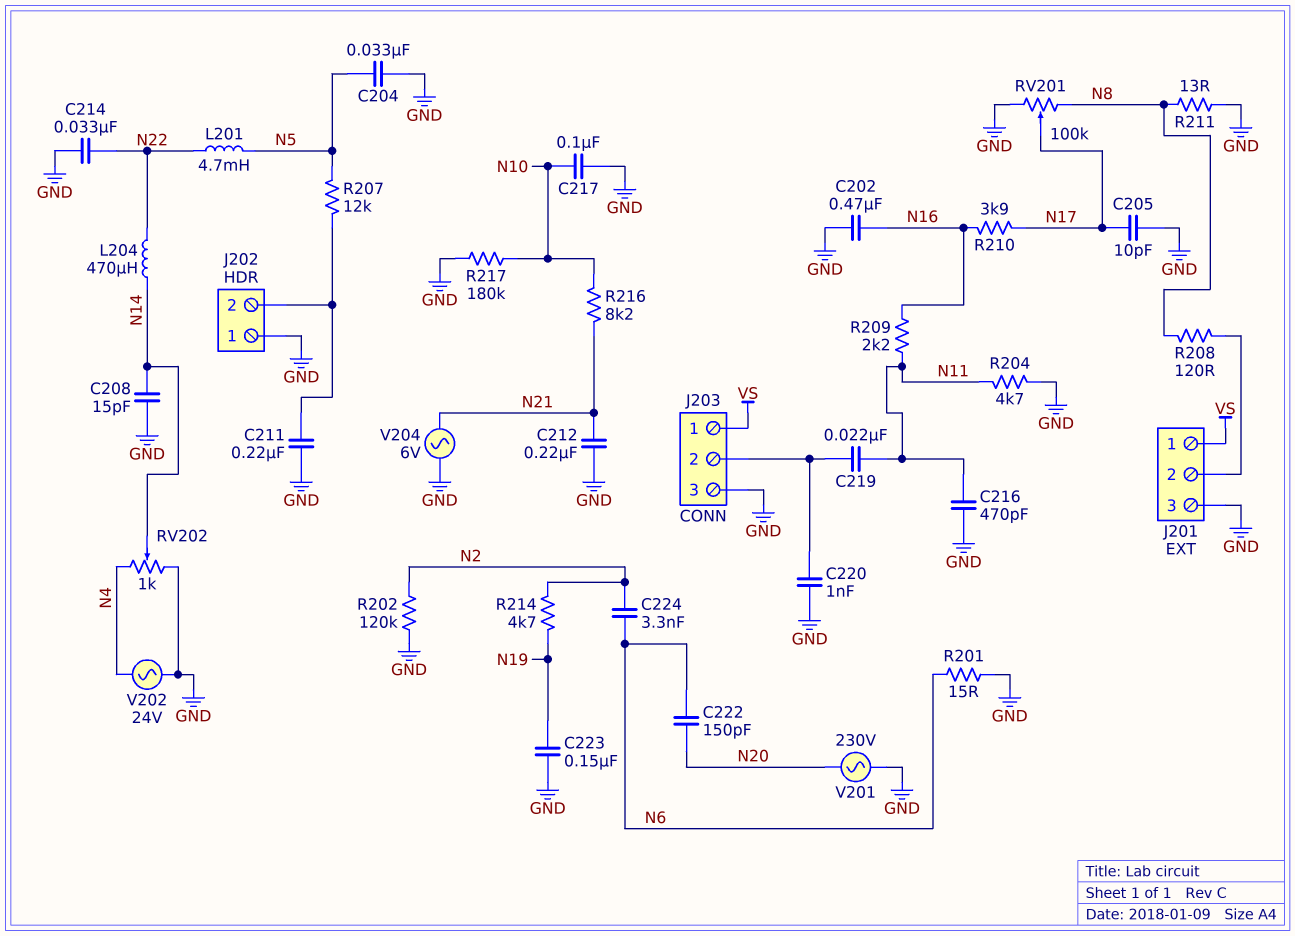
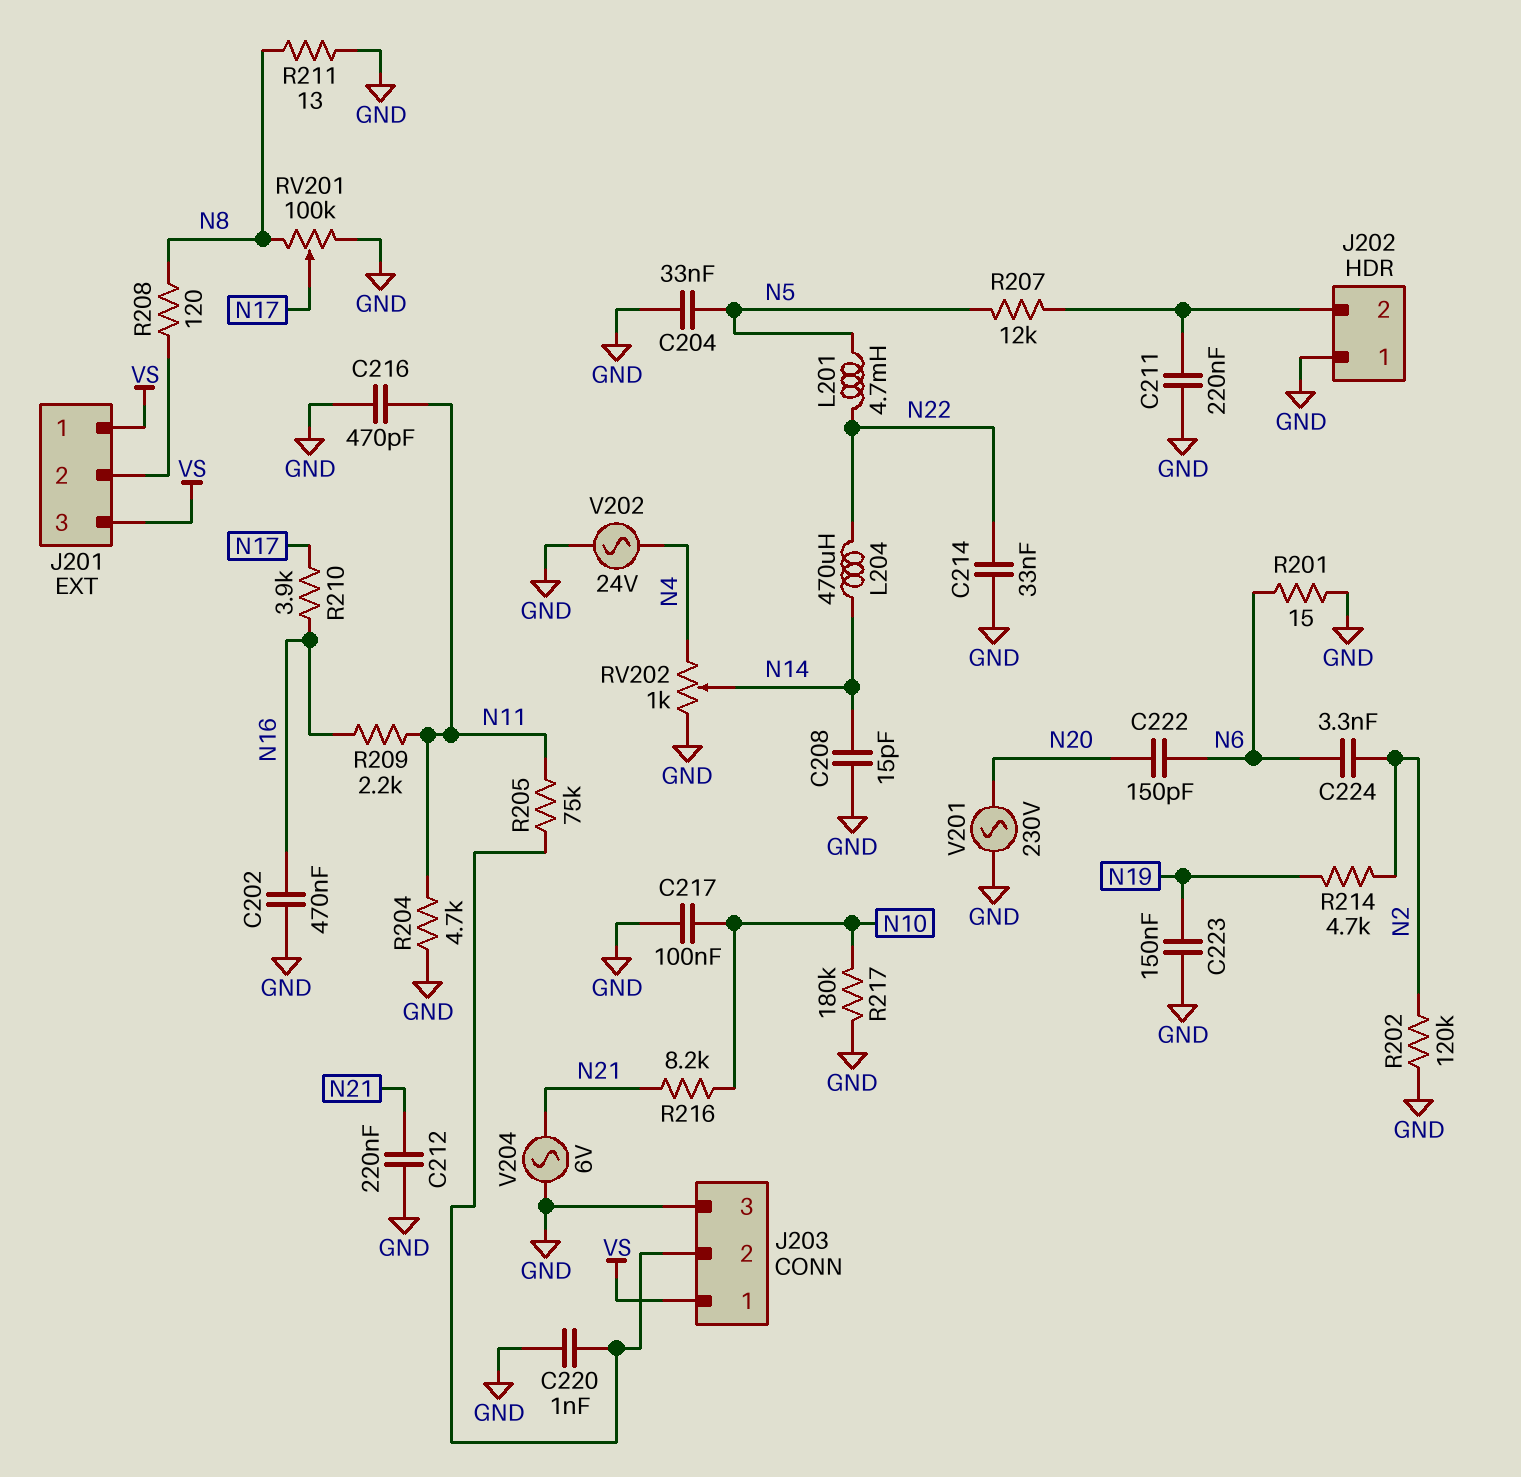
C205: 10pF (GND, N17) -> none
C219: 22nF (J203/2, N11) -> none
J201 pin 3: GND -> VS
R205: none -> 75k (J203/2, N11)

